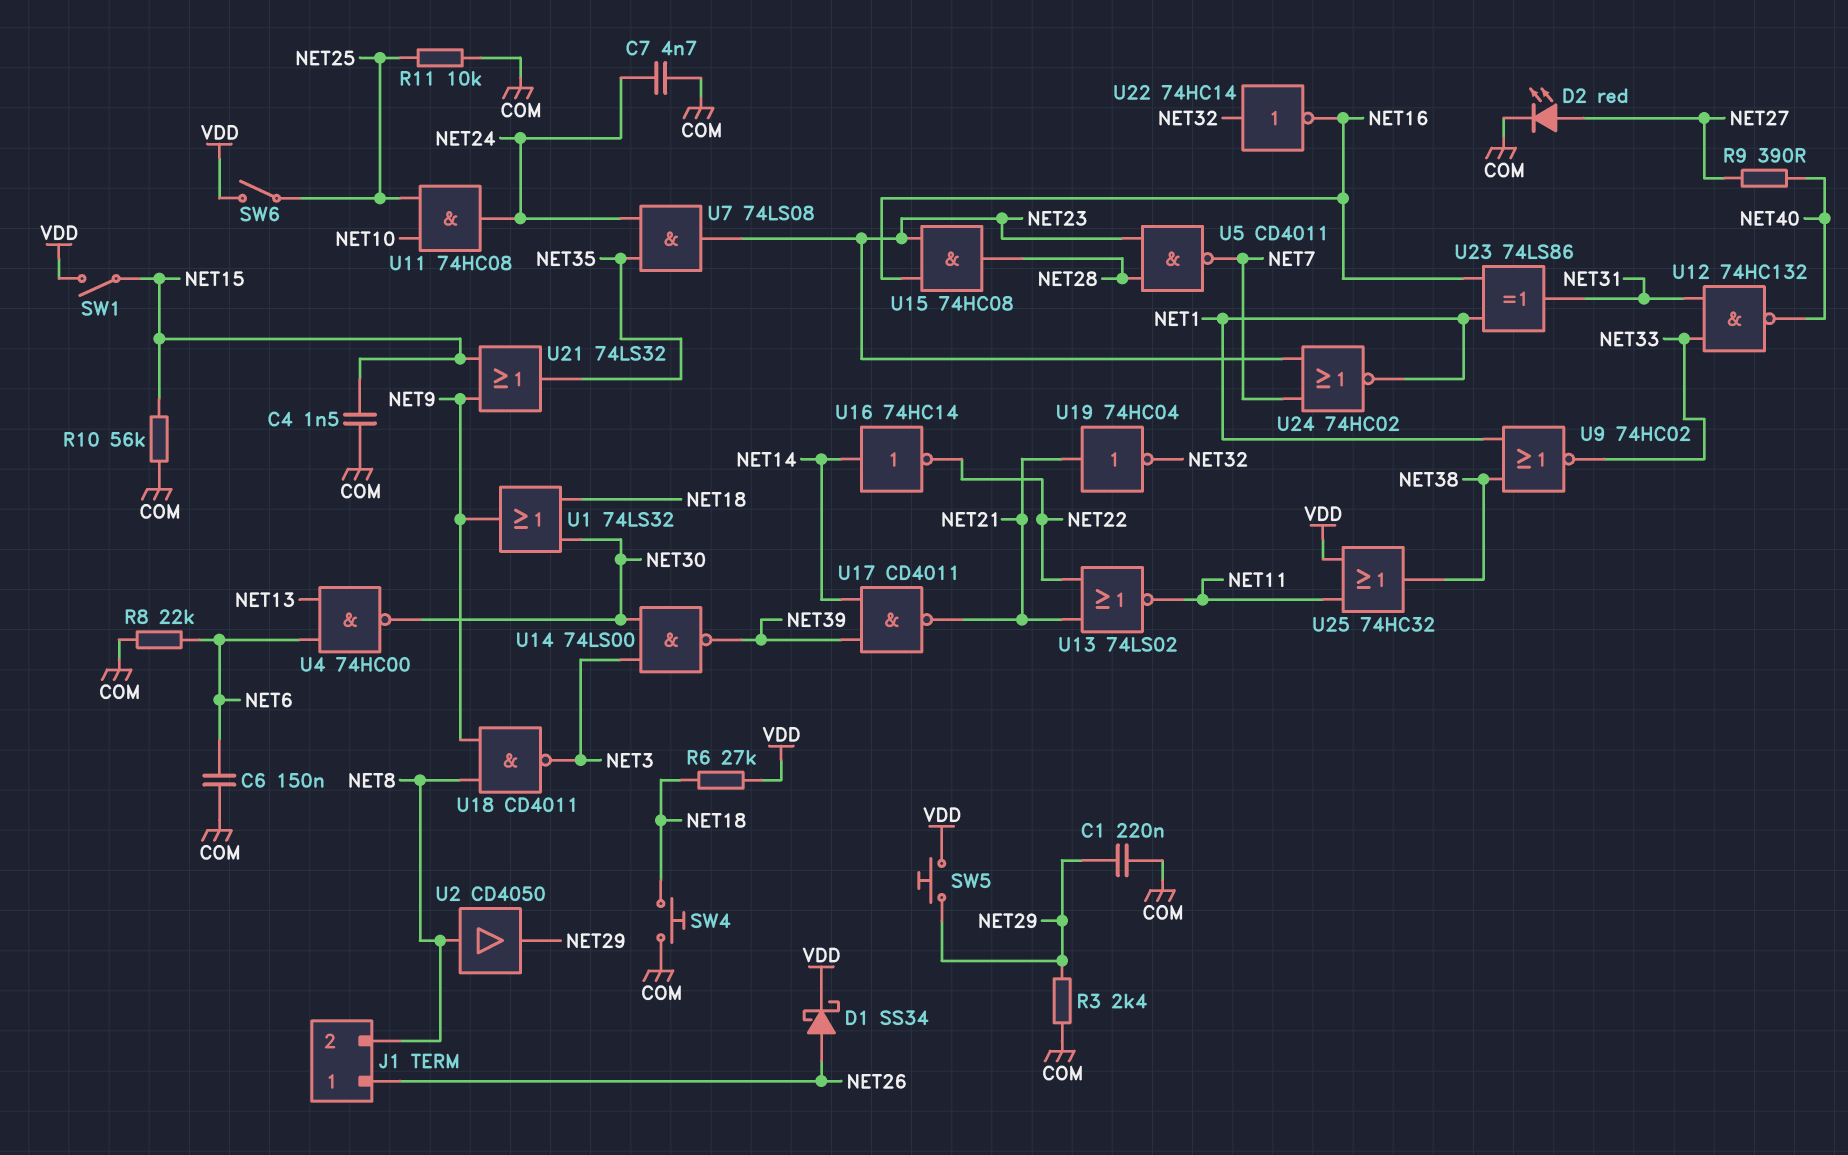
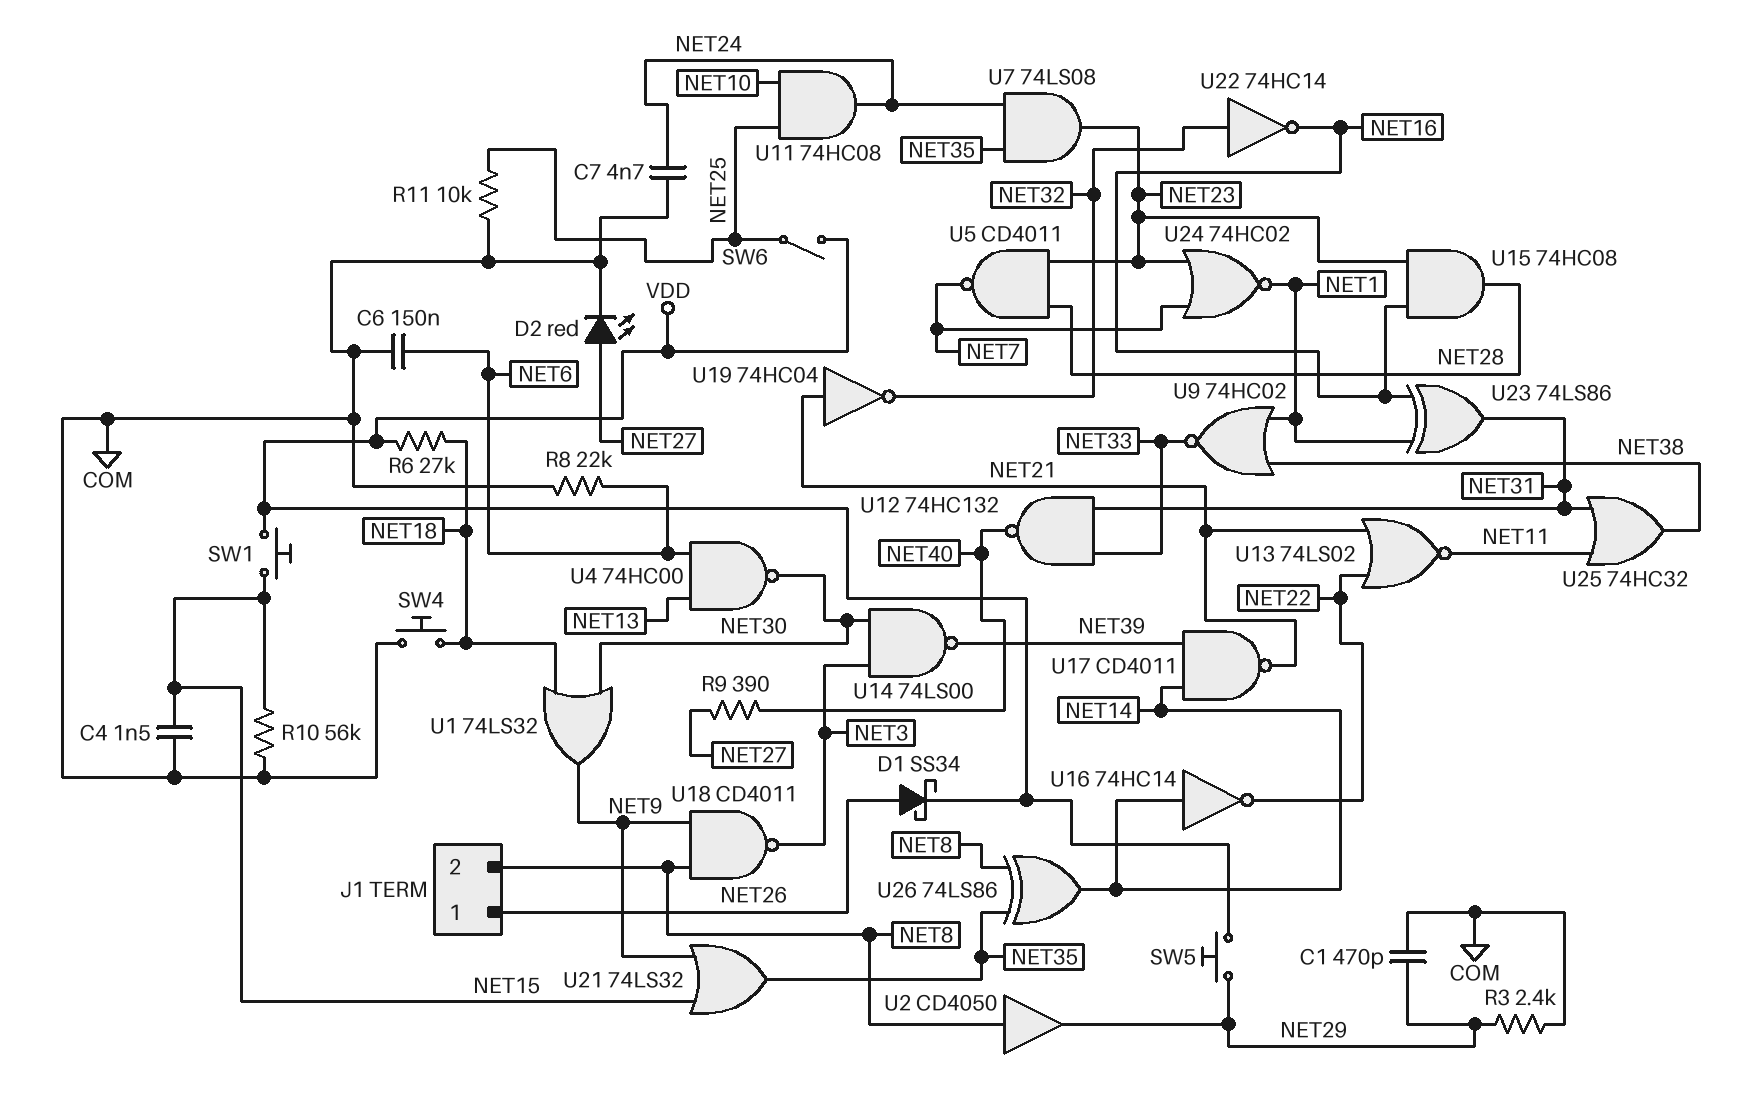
C1: 220nF (COM, NET29) -> 470pF (COM, NET29)
SW1: switch (NET15, VDD) -> button (NET15, VDD)
U25: OR 74HC32 (in NET11, in VDD, out NET38) -> OR 74HC32 (in NET11, in NET31, out NET38)
U26: none -> XOR 74LS86 (in NET8, in NET35, out NET14)

